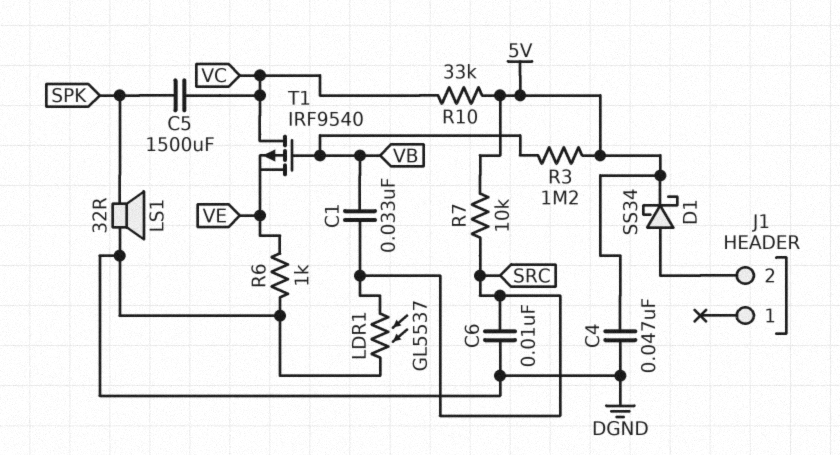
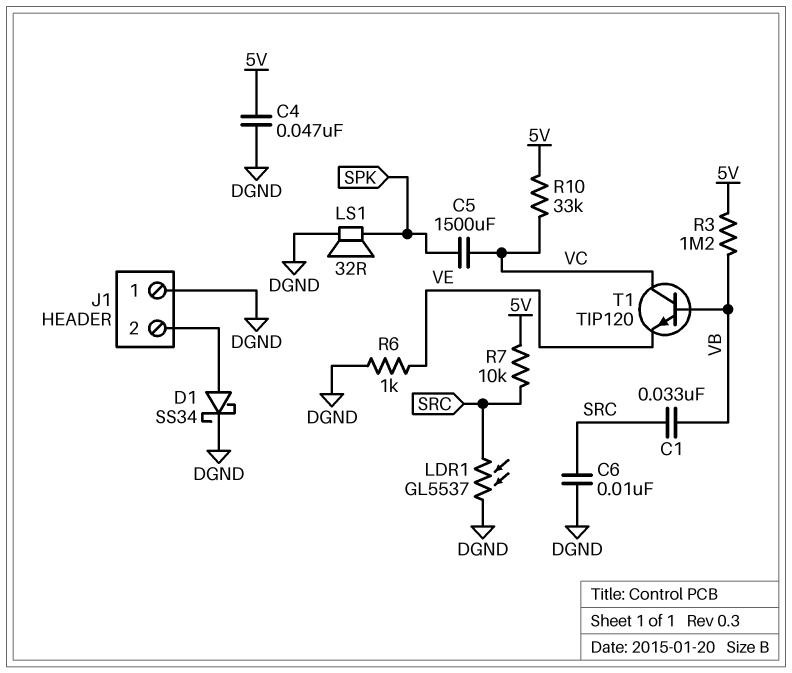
D1: schottky SS34 (A J1/2, K 5V) -> schottky SS34 (A J1/2, K DGND)
J1 pin 1: none -> DGND
T1: PMOS IRF9540 (G VB, D VC, S VE) -> NPN TIP120 (B VB, C VC, E VE)

